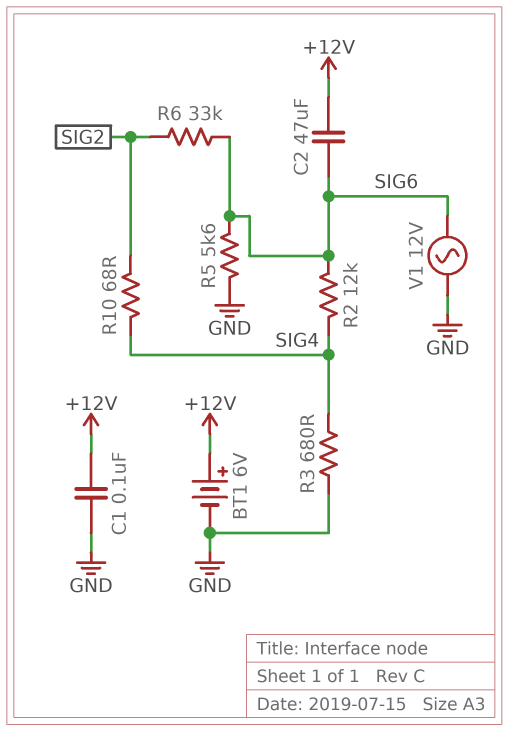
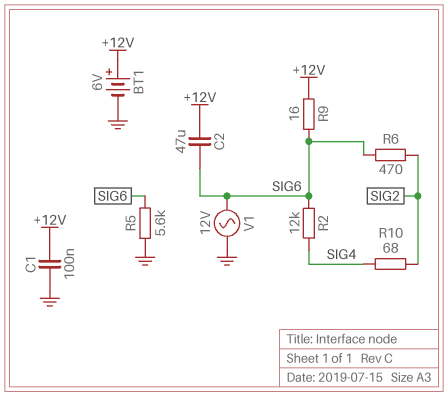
R3: 680 (GND, SIG4) -> none
R6: 33k (SIG2, SIG6) -> 470 (SIG2, SIG6)
R9: none -> 16 (+12V, SIG6)

